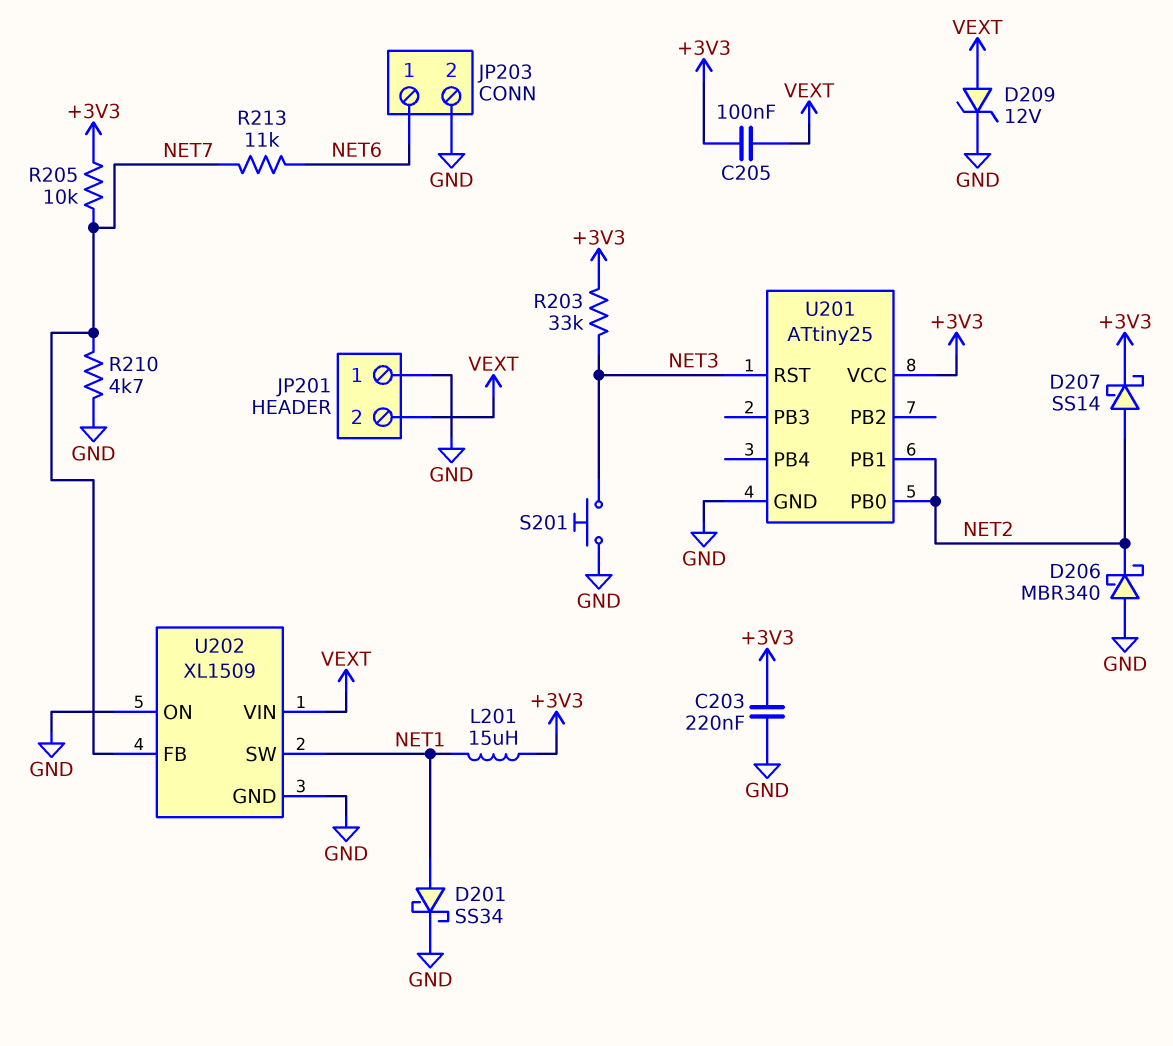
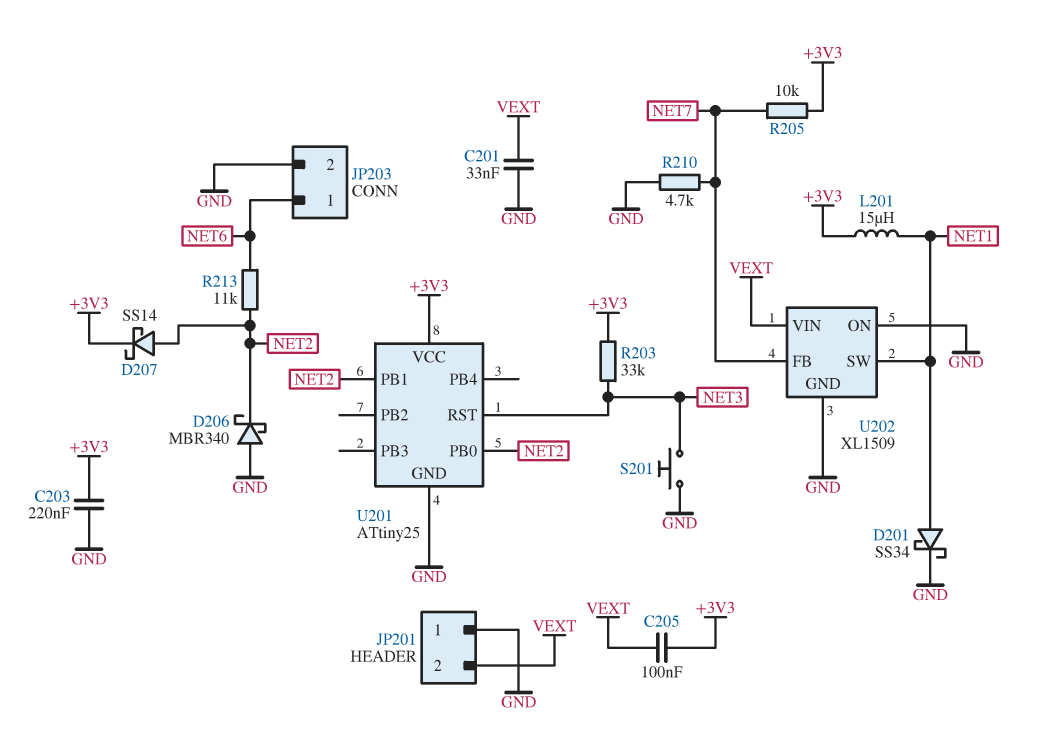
C201: none -> 33nF (GND, VEXT)
D209: zener 12V (A VEXT, K GND) -> none
R213: 11k (NET6, NET7) -> 11k (NET2, NET6)

